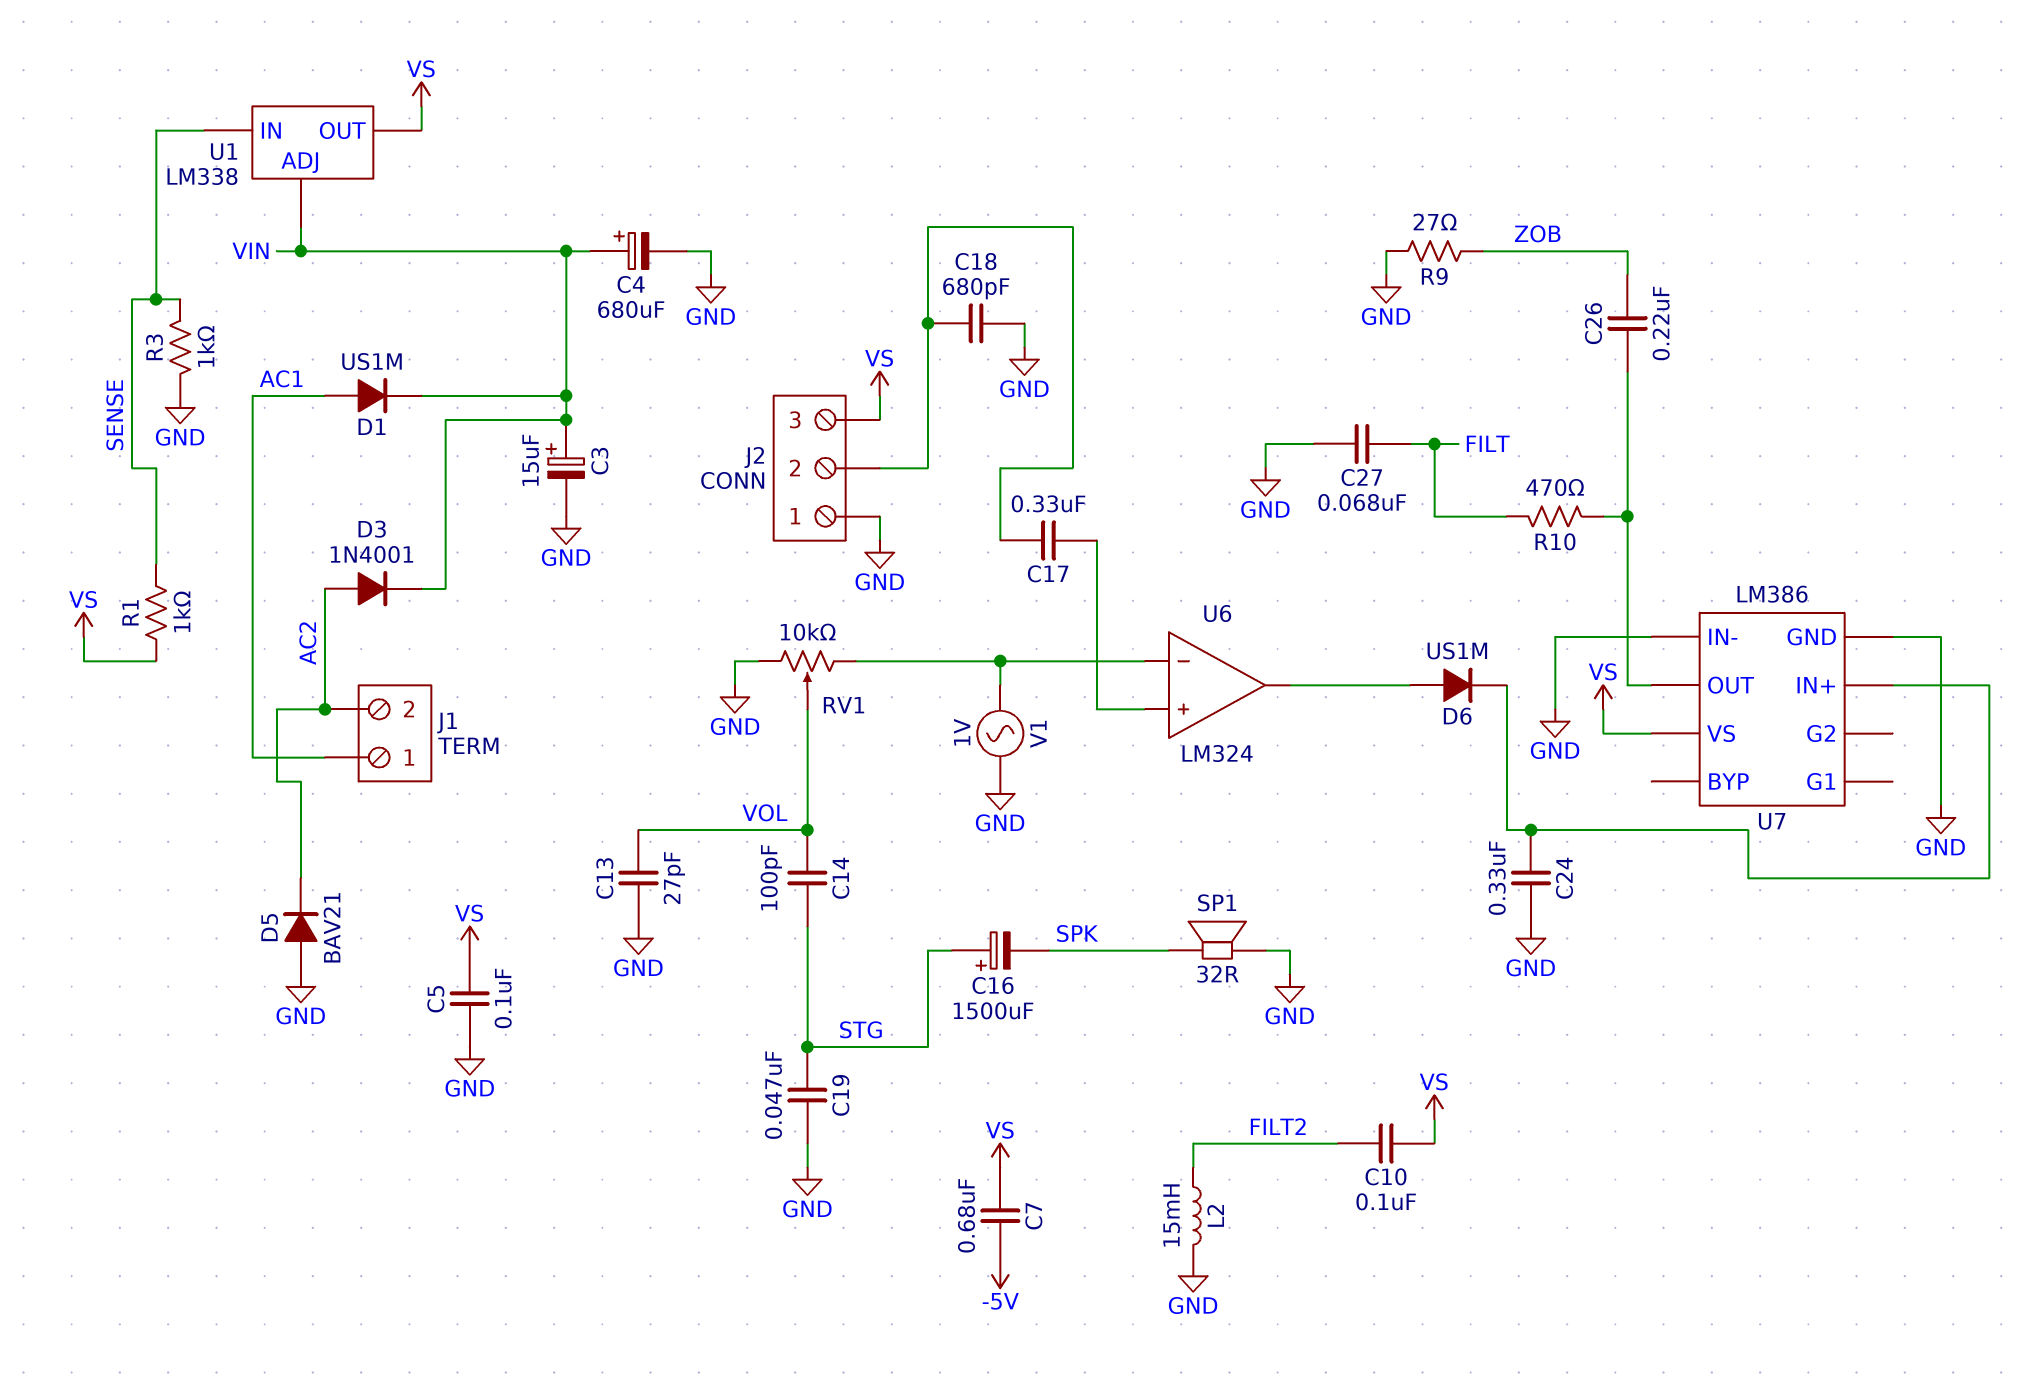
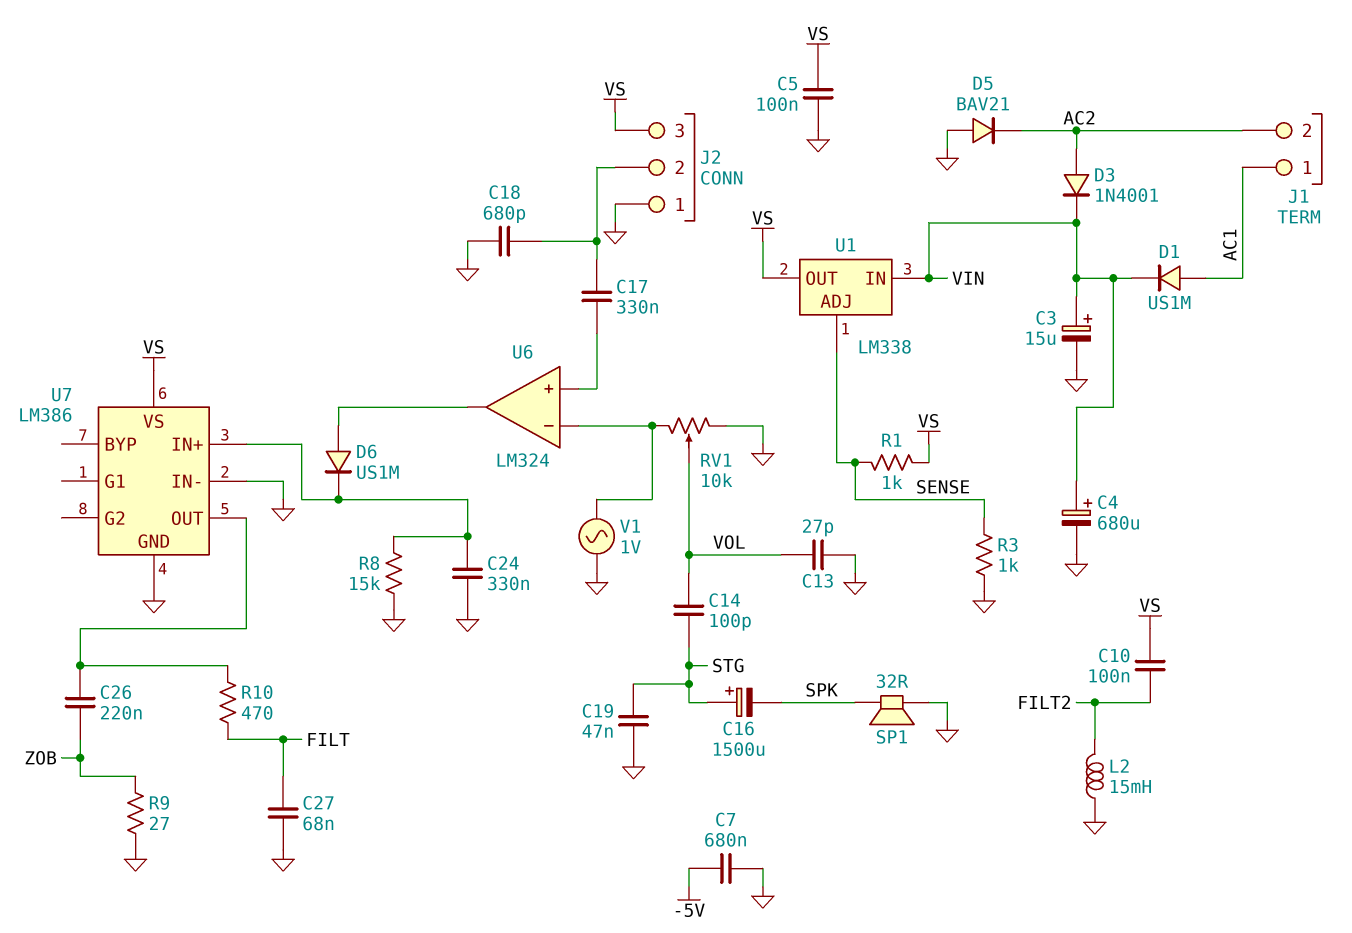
C7: 680nF (-5V, VS) -> 680nF (-5V, GND)
R8: none -> 15k (GND, U7/IN+)
U1 pin ADJ: VIN -> SENSE
U1 pin IN: SENSE -> VIN

